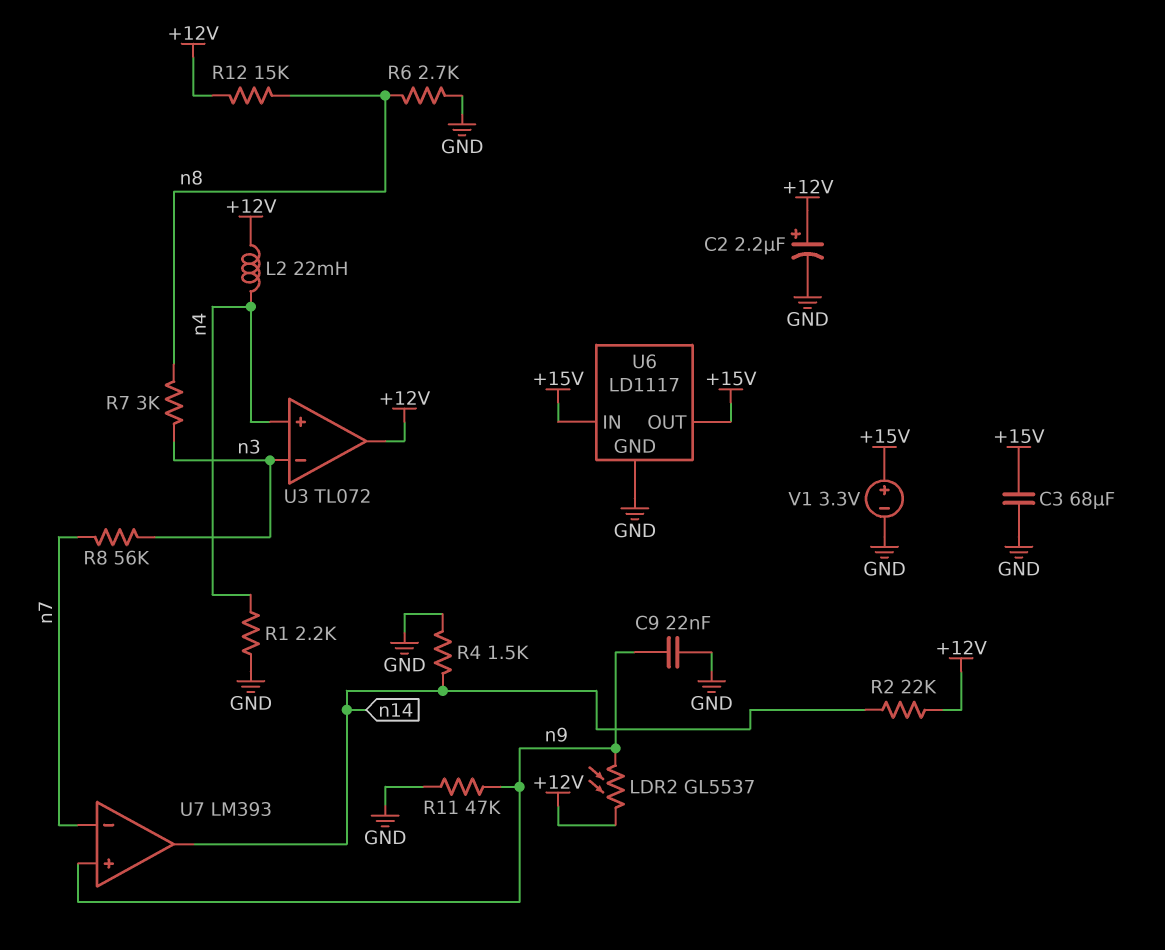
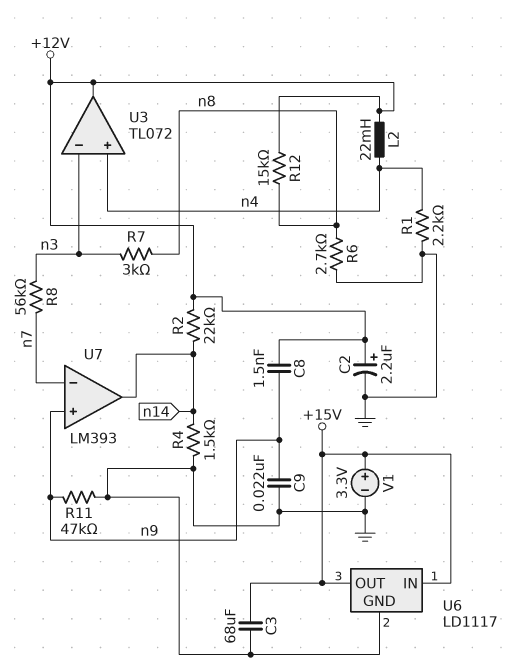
C8: none -> 1.5nF (+12V, n9)
LDR2: GL5537 (+12V, n9) -> none

